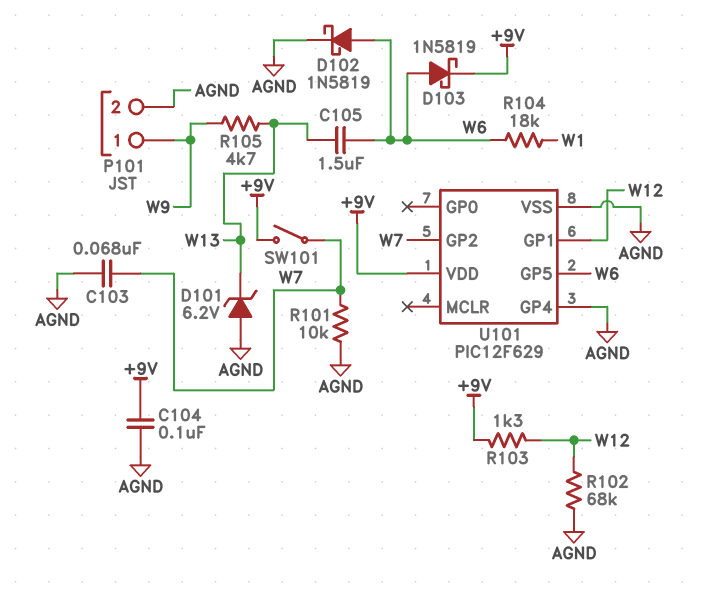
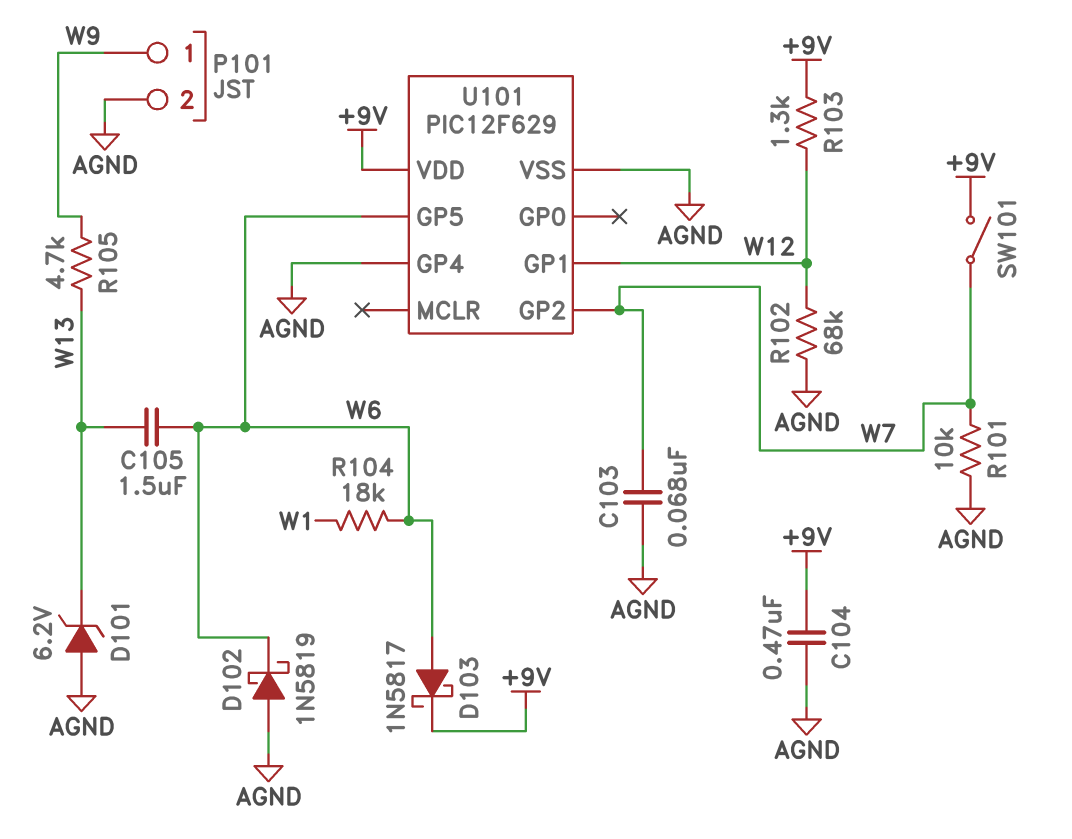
C104: 100nF (+9V, AGND) -> 470nF (+9V, AGND)
D102: schottky 1N5819 (A W6, K AGND) -> schottky 1N5819 (A AGND, K W6)
D103: schottky 1N5819 (A W6, K +9V) -> schottky 1N5817 (A W6, K +9V)

